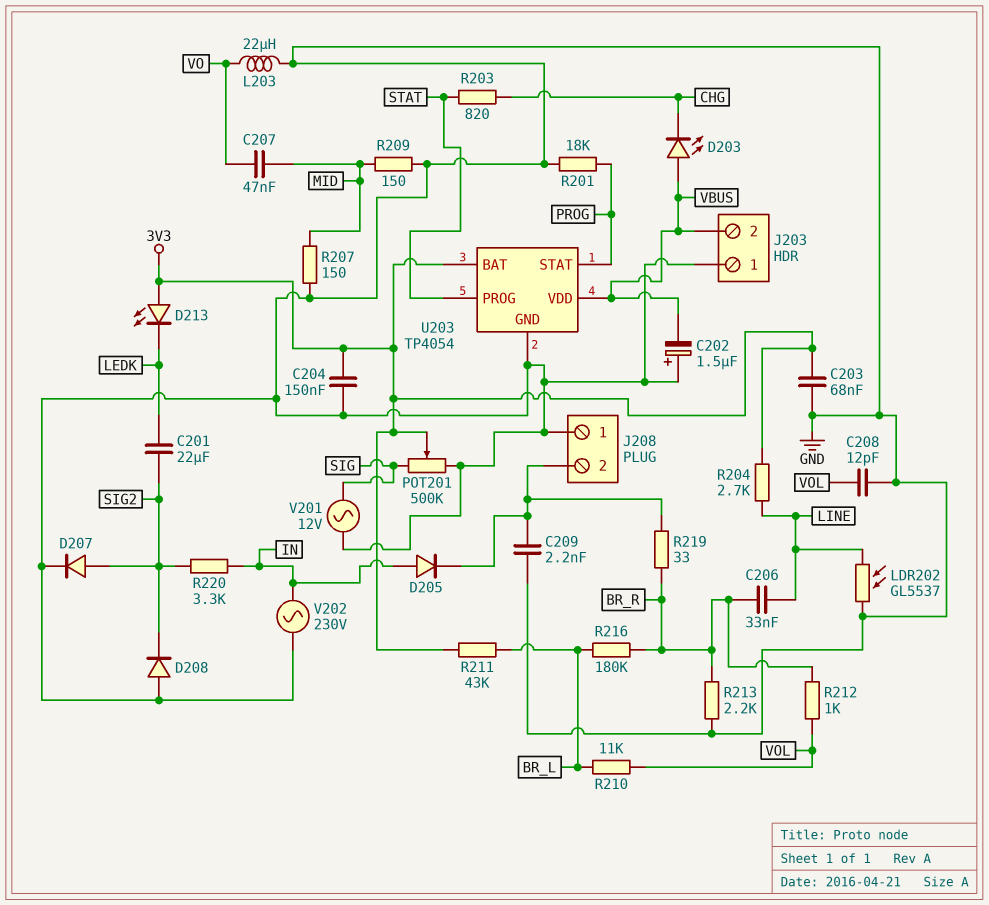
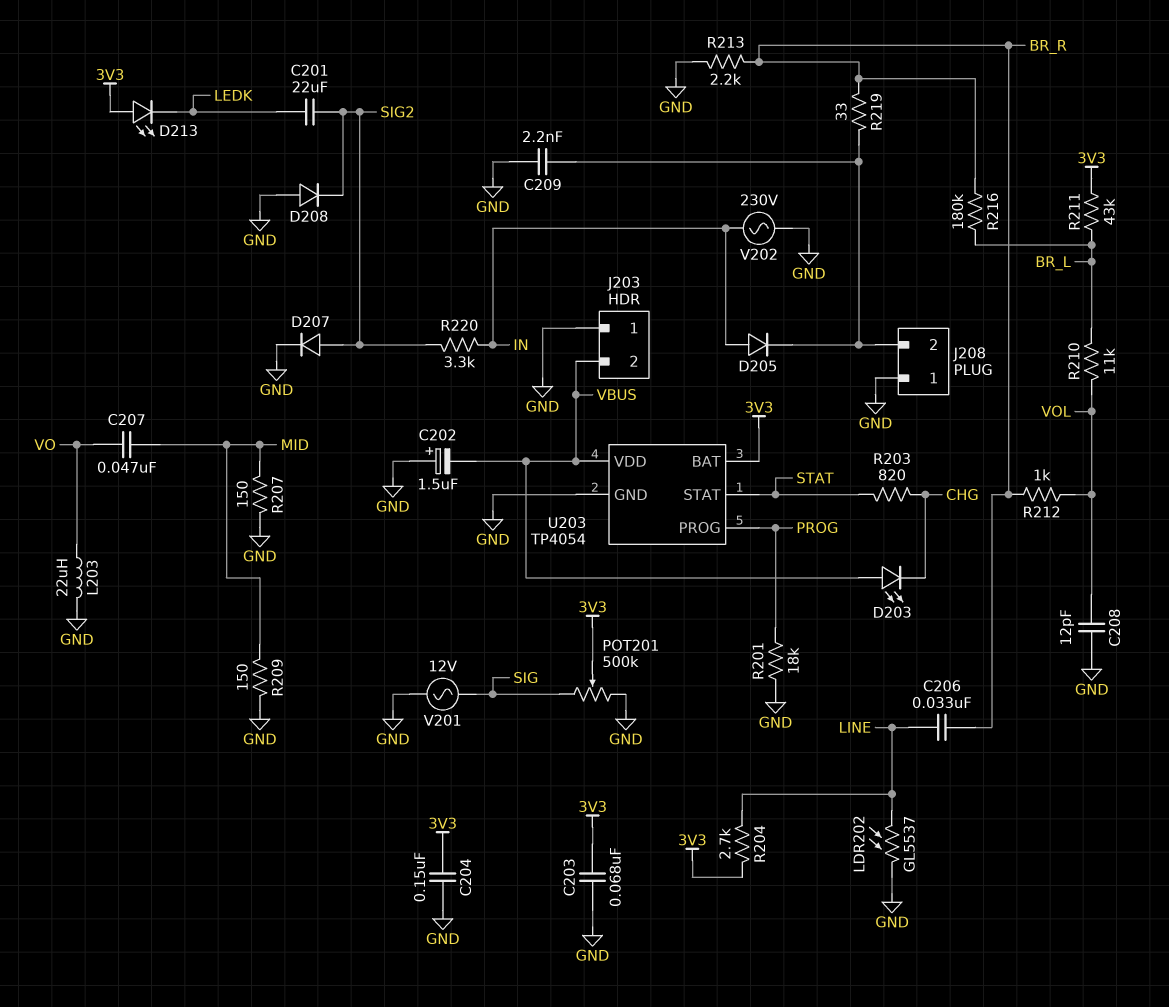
U203 pin PROG: STAT -> PROG
U203 pin STAT: PROG -> STAT

